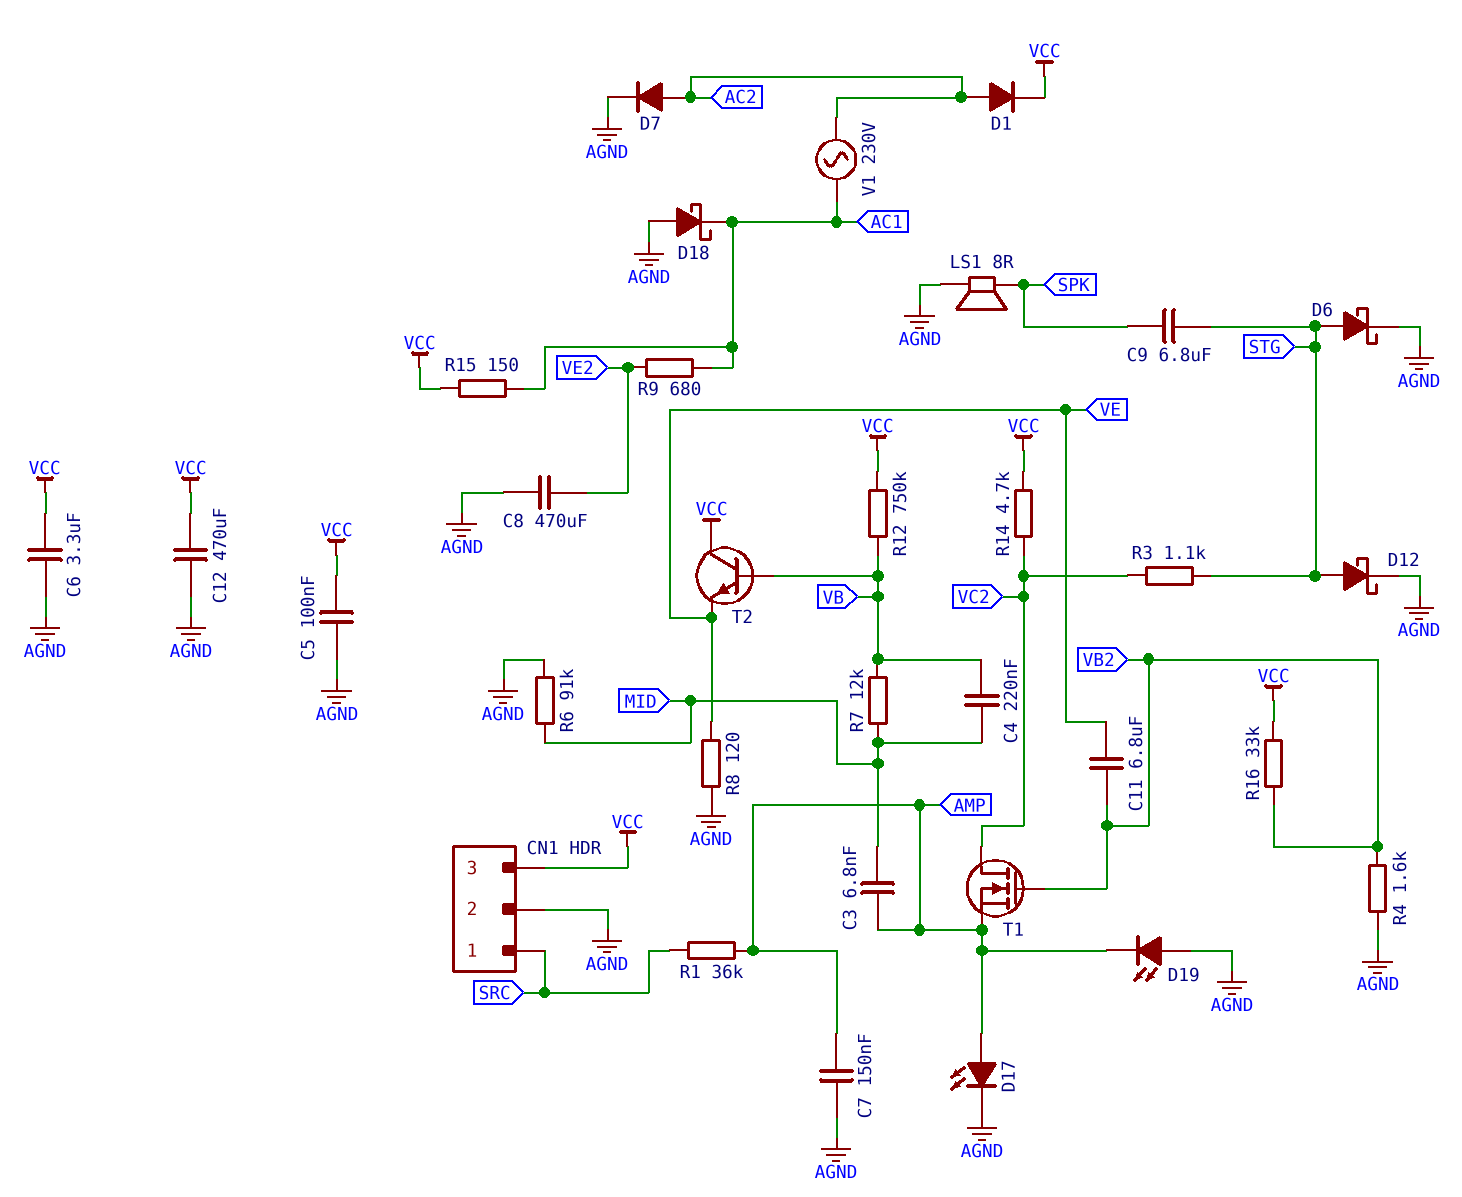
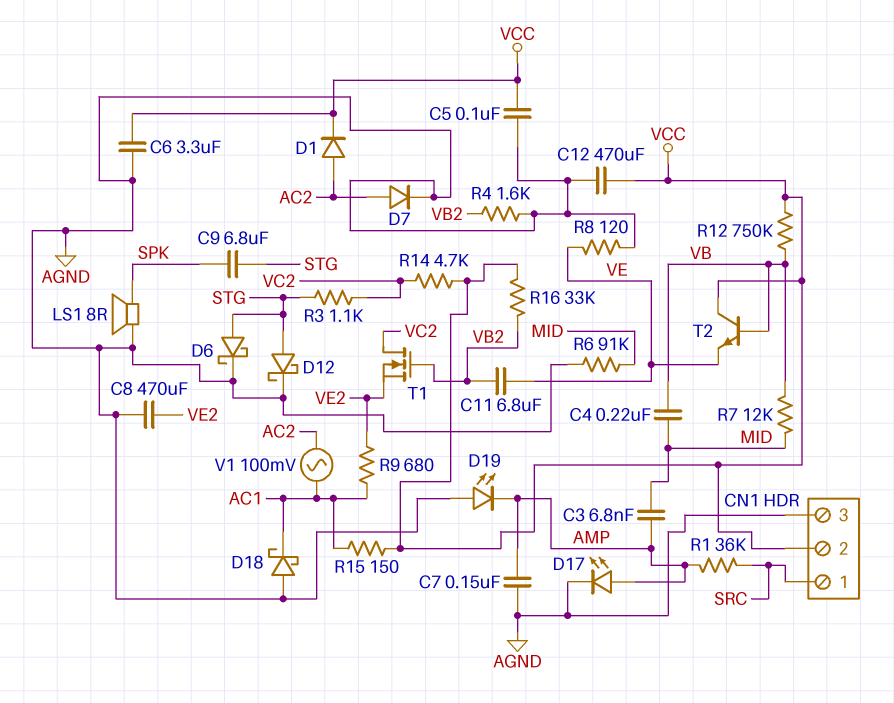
CN1 pin 2: AGND -> VCC
CN1 pin 3: VCC -> AGND
T1: NMOS (G VB2, D VC2, S AMP) -> NMOS (G VB2, D VC2, S VE2)
V1: AC 230V (AC1, AC2) -> AC 100mV (AC1, AC2)

